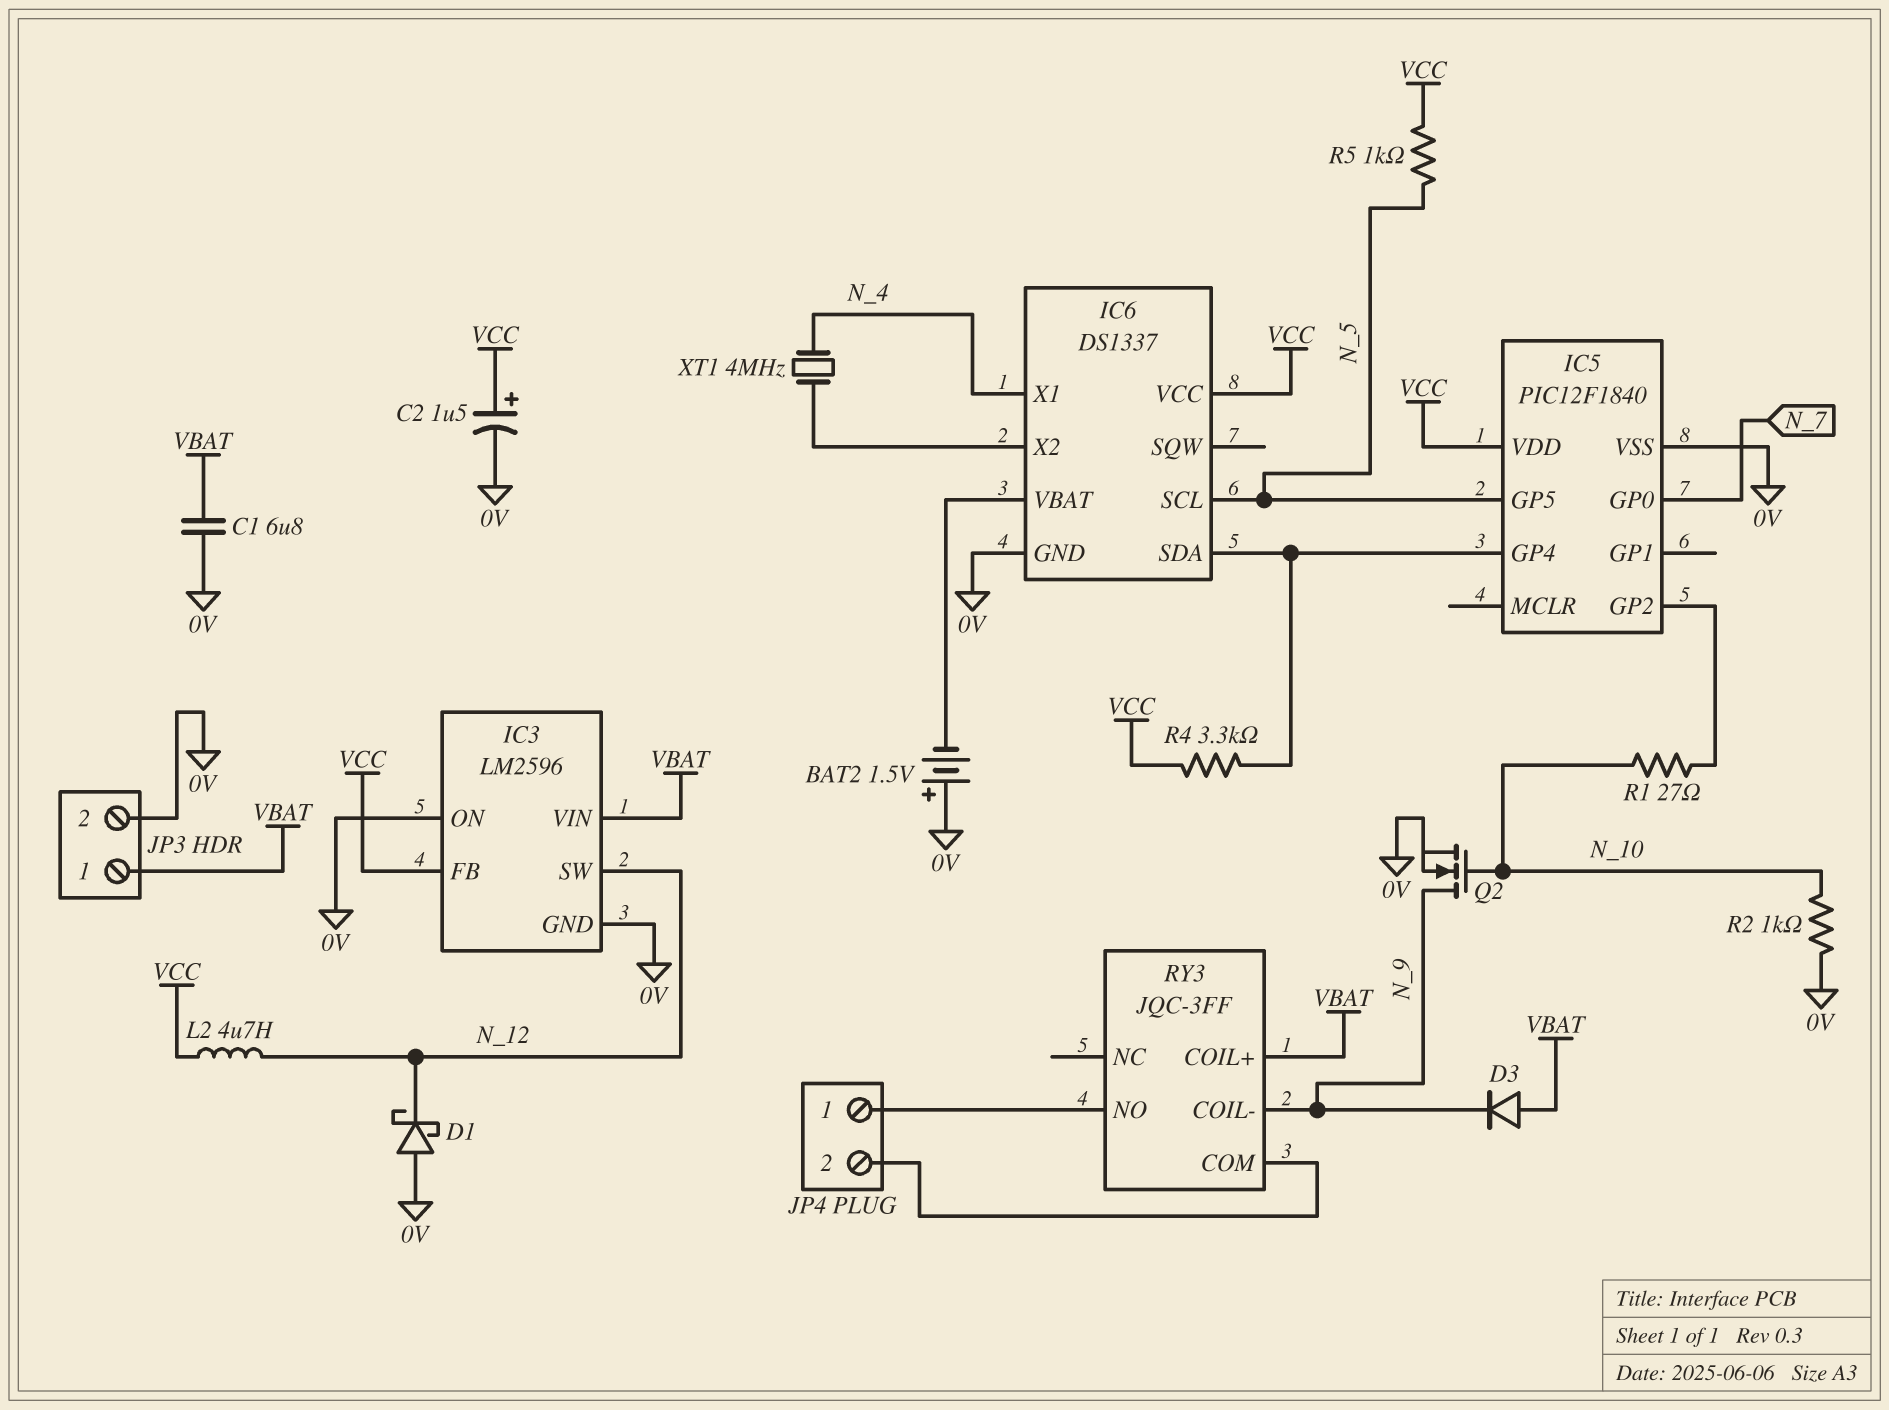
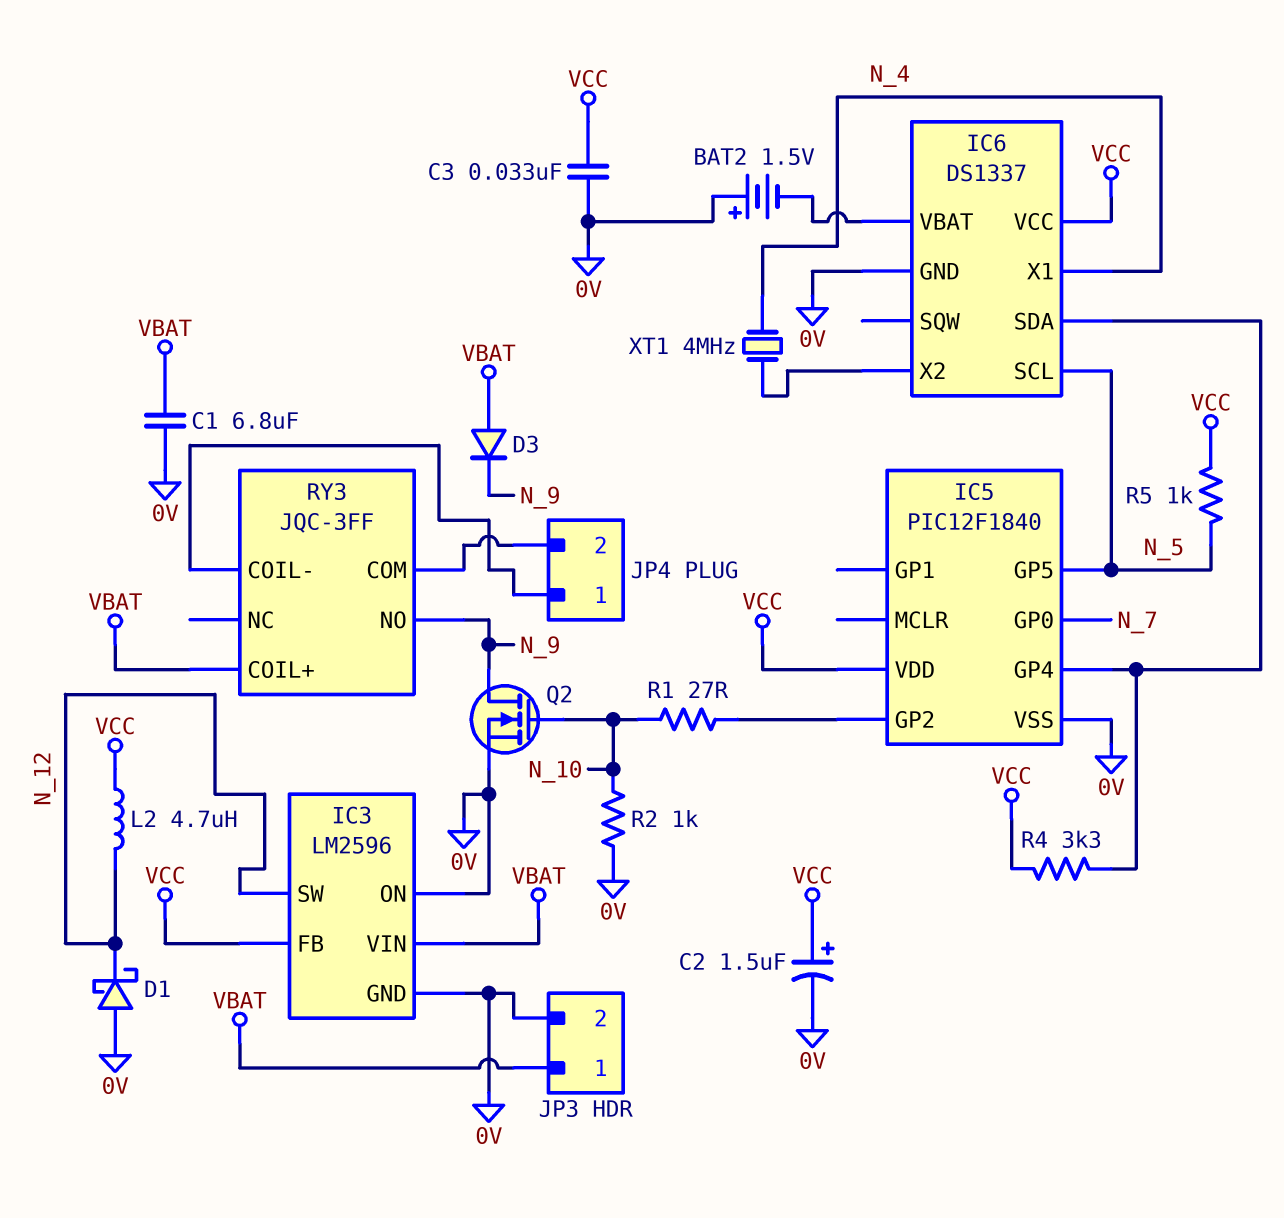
C3: none -> 33nF (0V, VCC)
RY3 pin COIL-: N_9 -> JP4/1
RY3 pin NO: JP4/1 -> N_9

